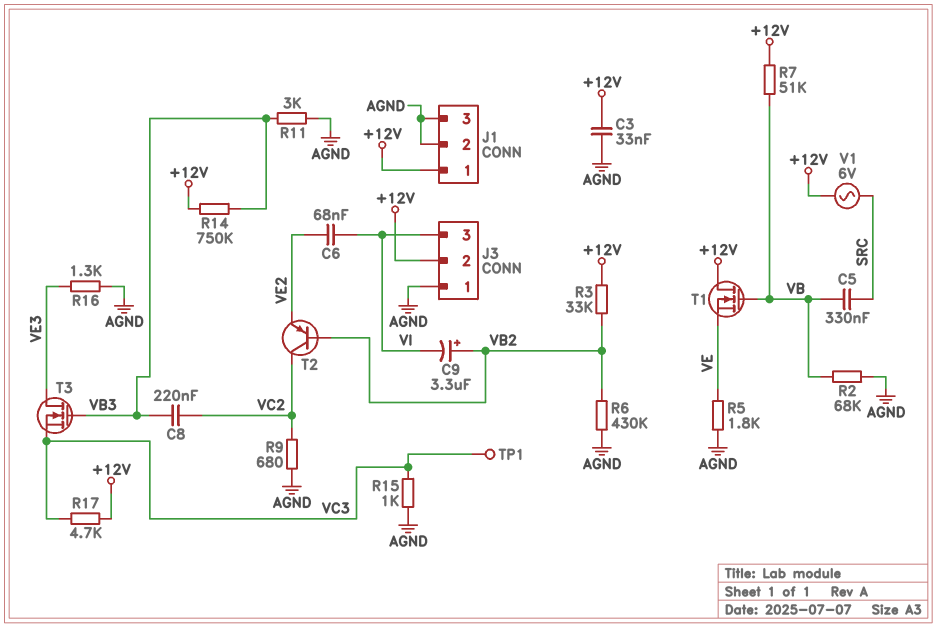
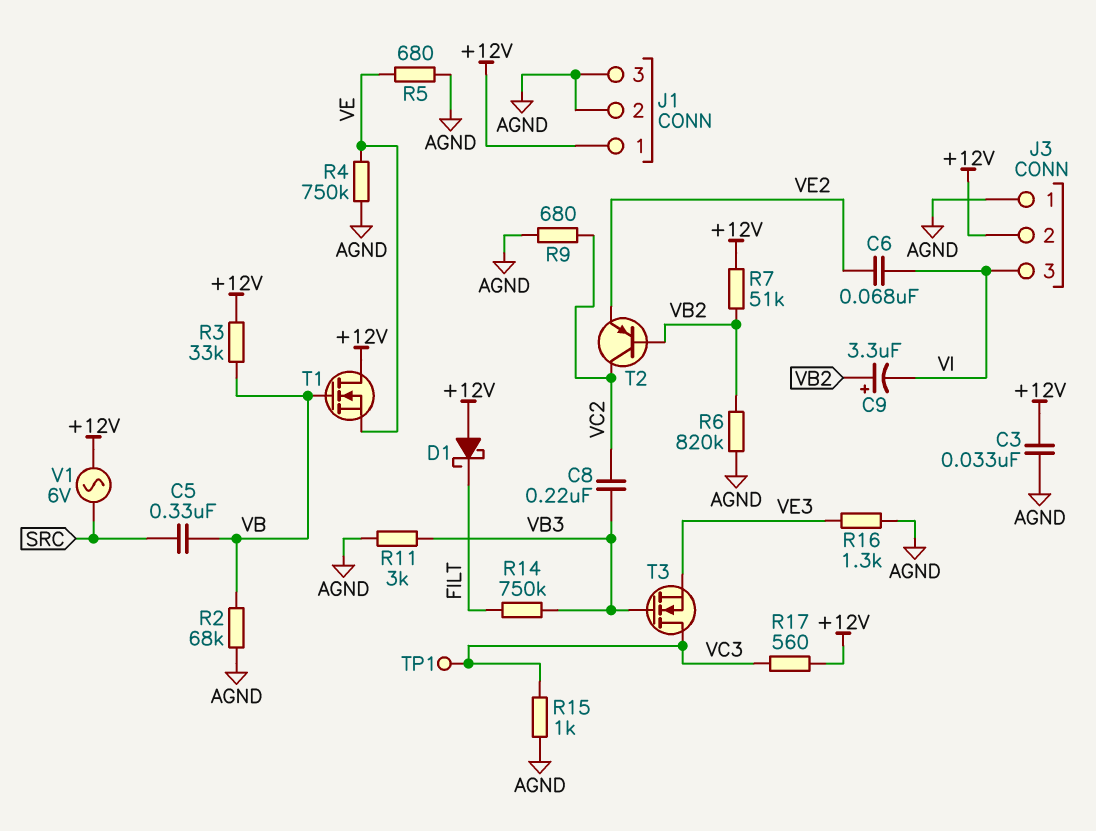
D1: none -> schottky (A +12V, K FILT)
R3: 33k (+12V, VB2) -> 33k (+12V, VB)
R4: none -> 750k (AGND, VE)
R5: 1.8k (AGND, VE) -> 680 (AGND, VE)
R6: 430k (AGND, VB2) -> 820k (AGND, VB2)
R7: 51k (+12V, VB) -> 51k (+12V, VB2)
R14: 750k (+12V, VB3) -> 750k (FILT, VB3)
R17: 4.7k (+12V, VC3) -> 560 (+12V, VC3)
T3: NMOS (G VB3, D VE3, S VC3) -> NMOS (G VB3, D VC3, S VE3)

